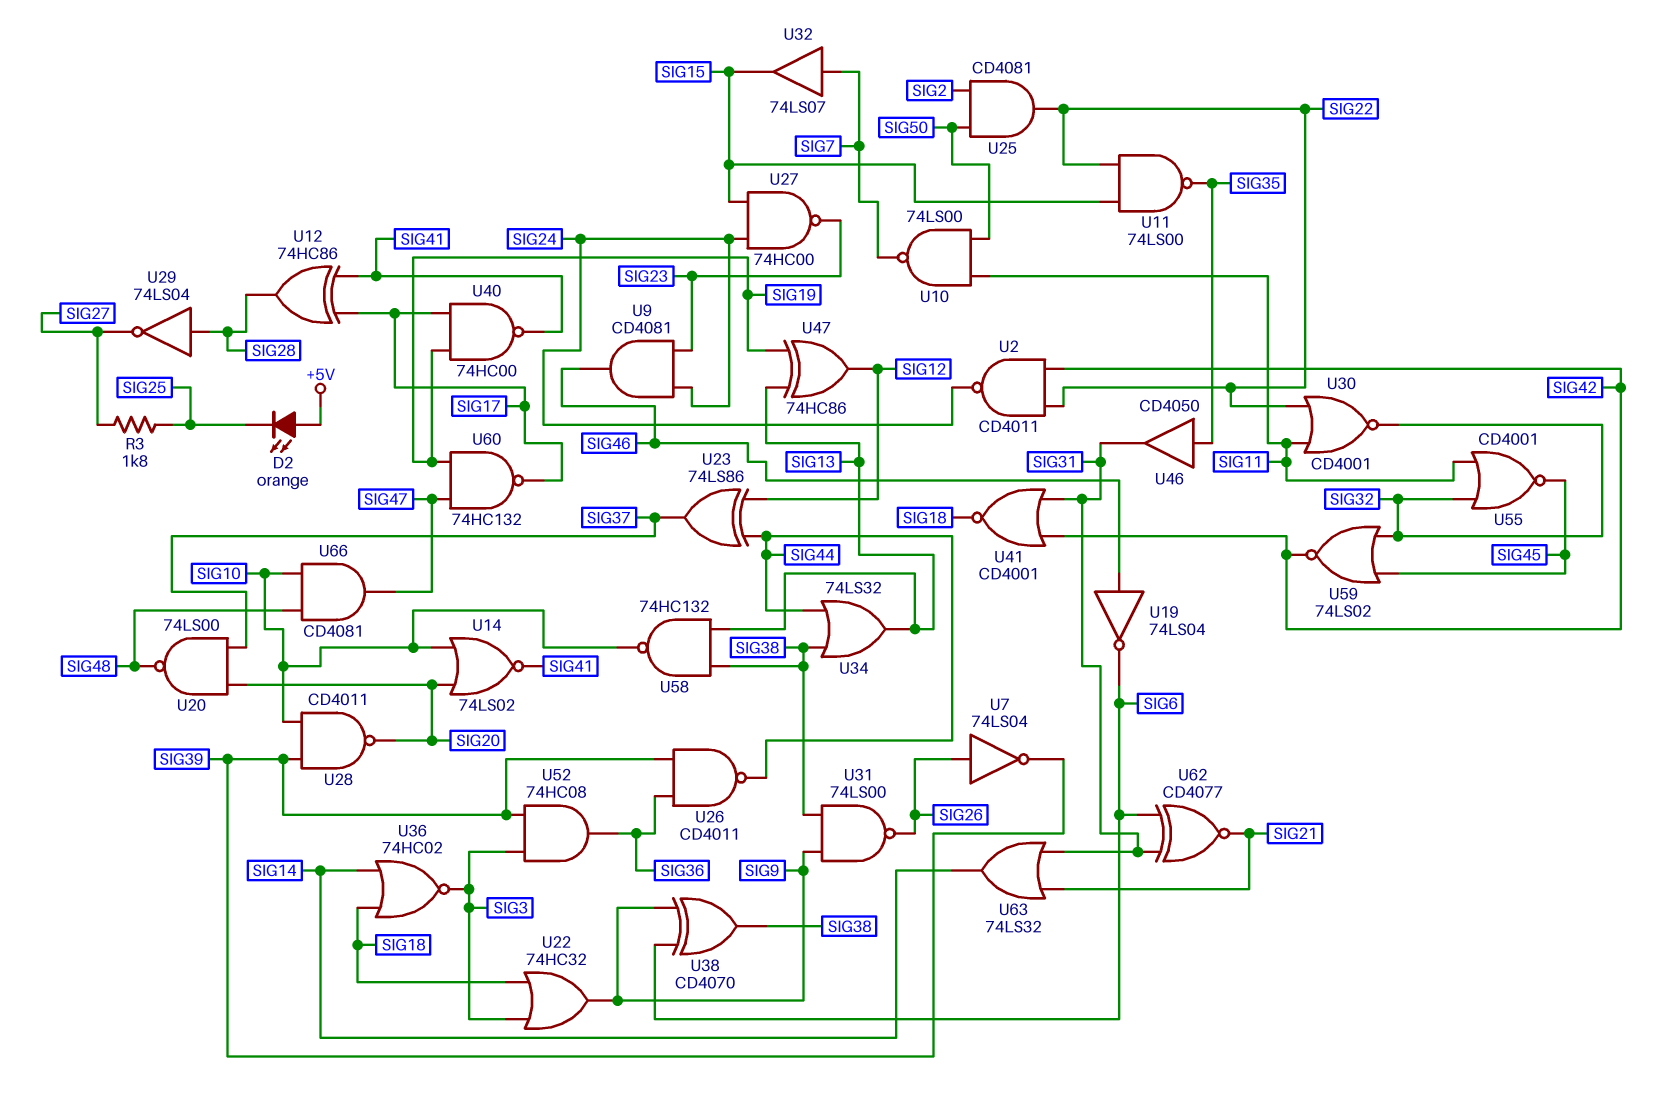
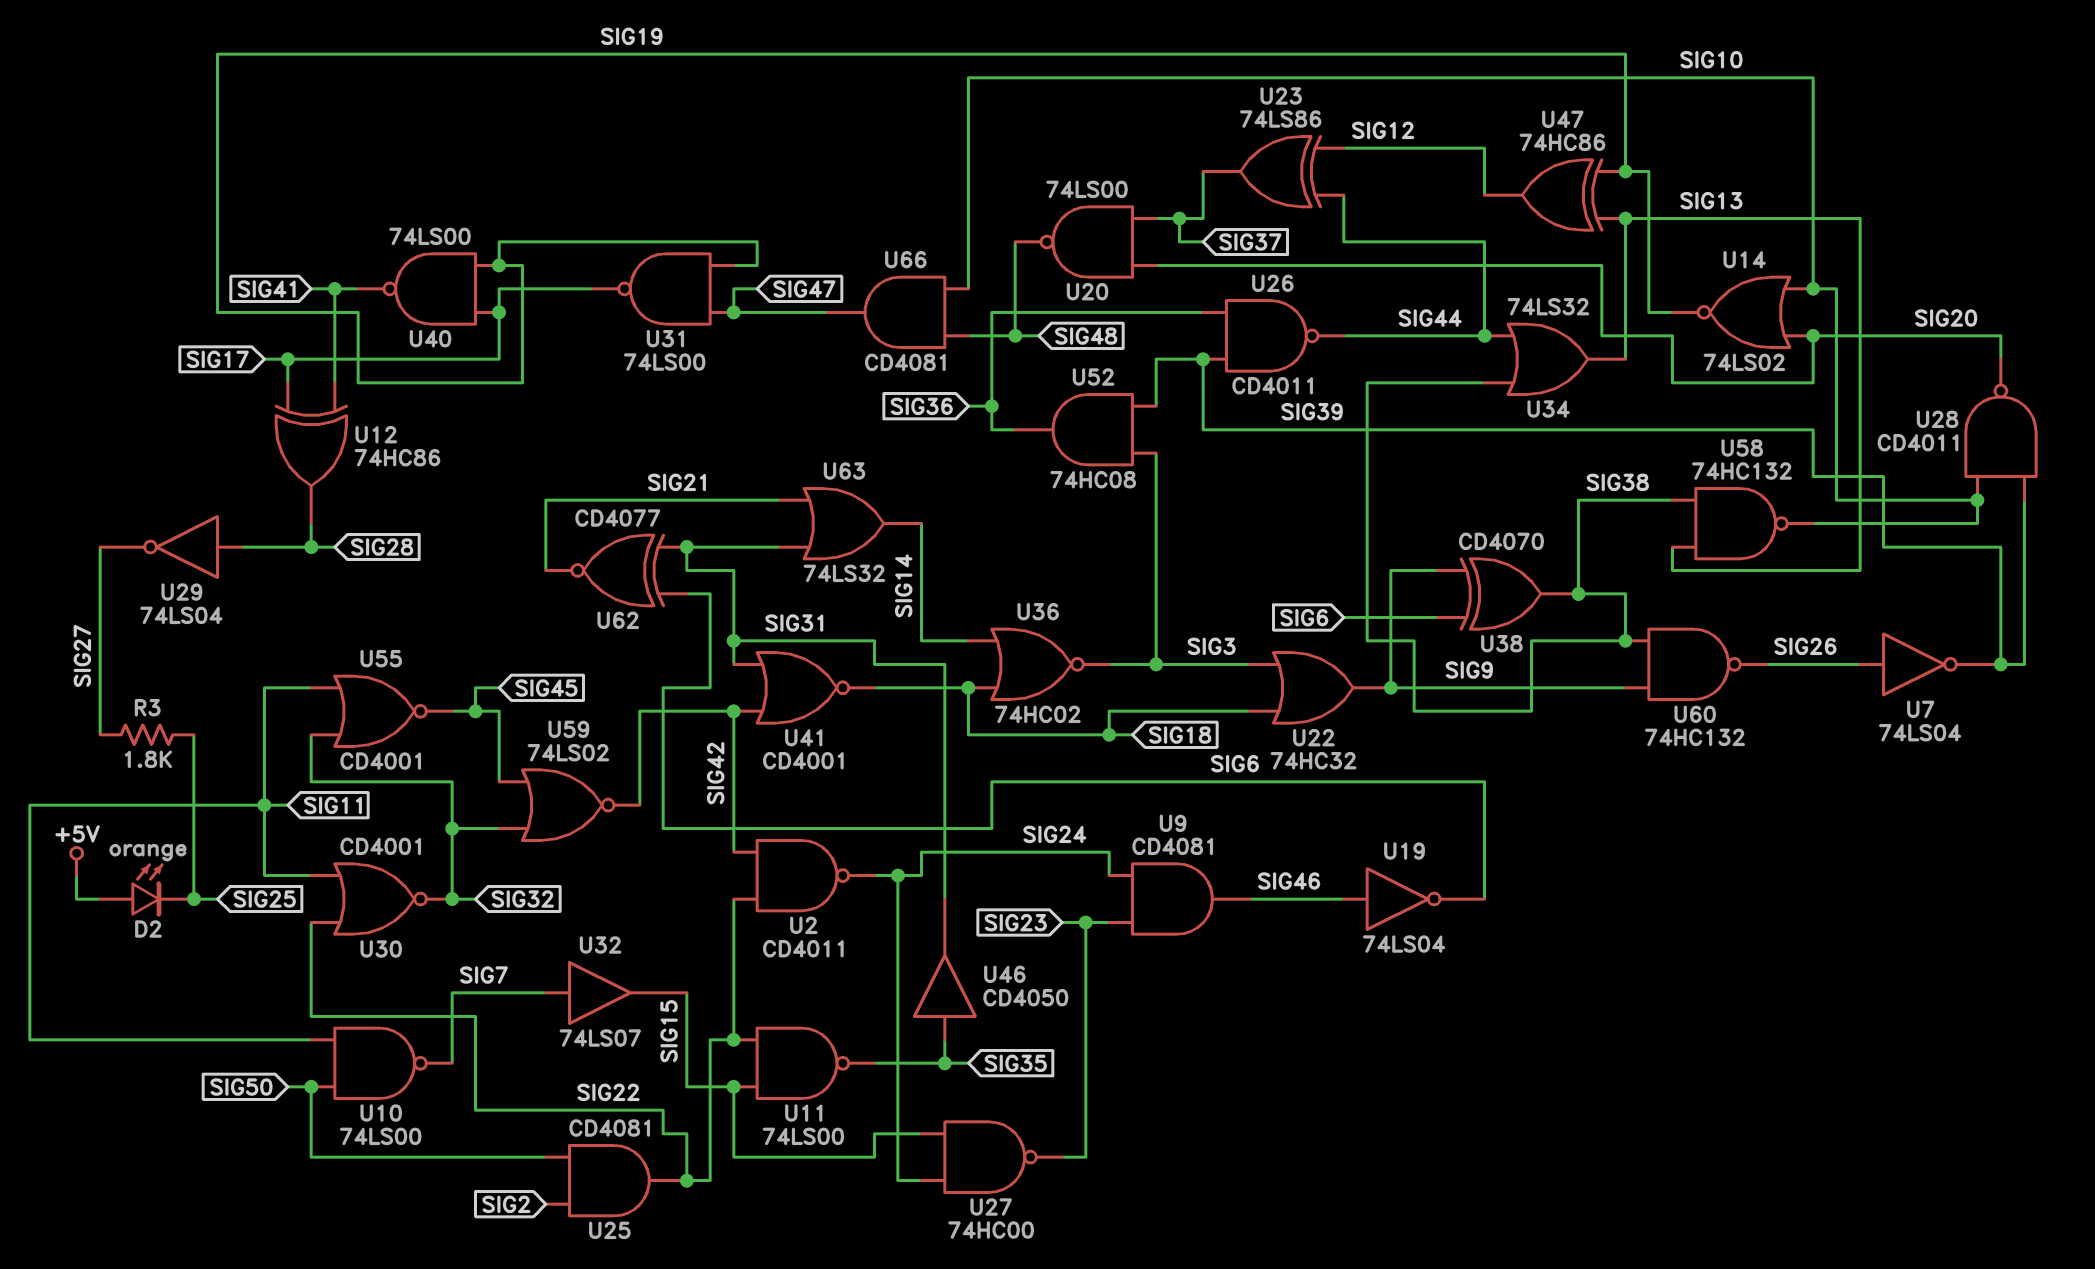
U14: NOR 74LS02 (in SIG10, in SIG20, out SIG41) -> NOR 74LS02 (in SIG10, in SIG20, out SIG19)
U31: NAND 74LS00 (in SIG9, in SIG38, out SIG26) -> NAND 74LS00 (in SIG19, in SIG47, out SIG17)
U40: NAND 74HC00 (in SIG17, in SIG19, out SIG41) -> NAND 74LS00 (in SIG17, in SIG19, out SIG41)
U60: NAND 74HC132 (in SIG19, in SIG47, out SIG17) -> NAND 74HC132 (in SIG9, in SIG38, out SIG26)

